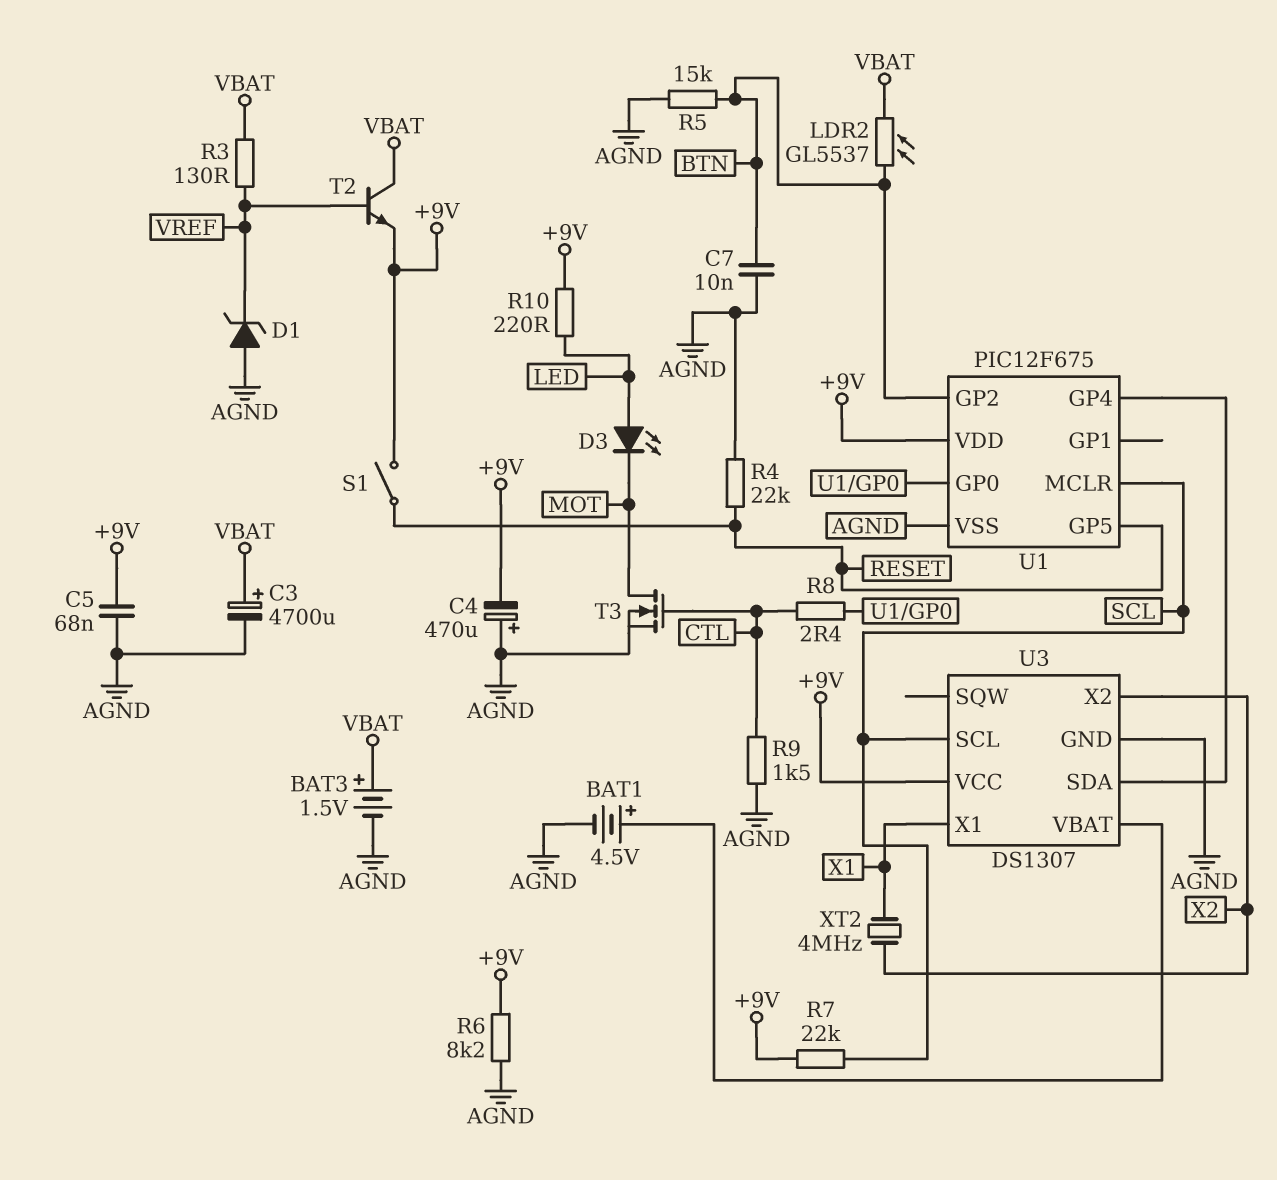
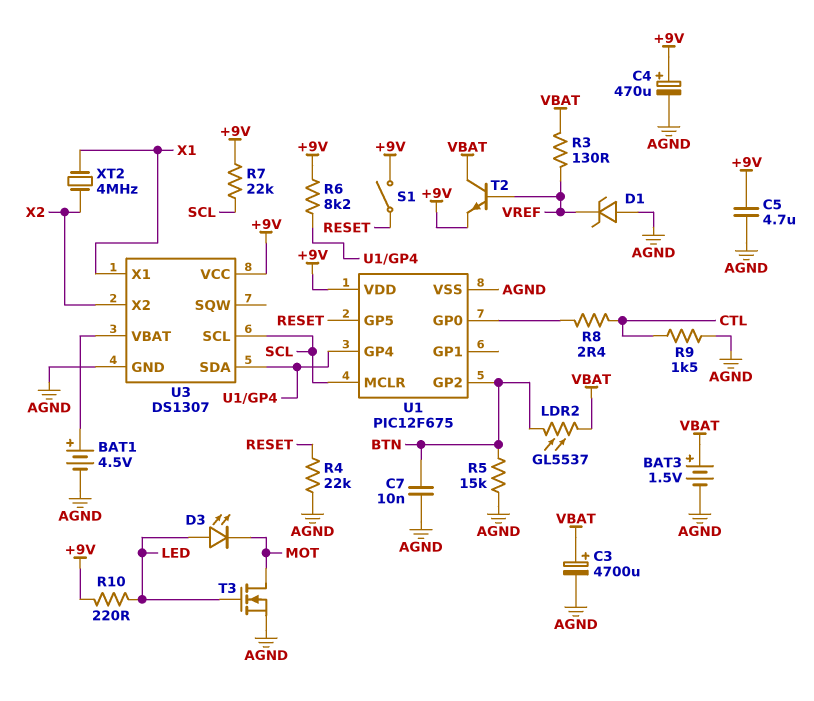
C4: 470uF (plus AGND, minus +9V) -> 470uF (plus +9V, minus AGND)
C5: 68nF (+9V, AGND) -> 4.7uF (+9V, AGND)
R6: 8.2k (+9V, AGND) -> 8.2k (+9V, U1/GP4)
T3: NMOS (G CTL, D MOT, S AGND) -> NMOS (G LED, D MOT, S AGND)

